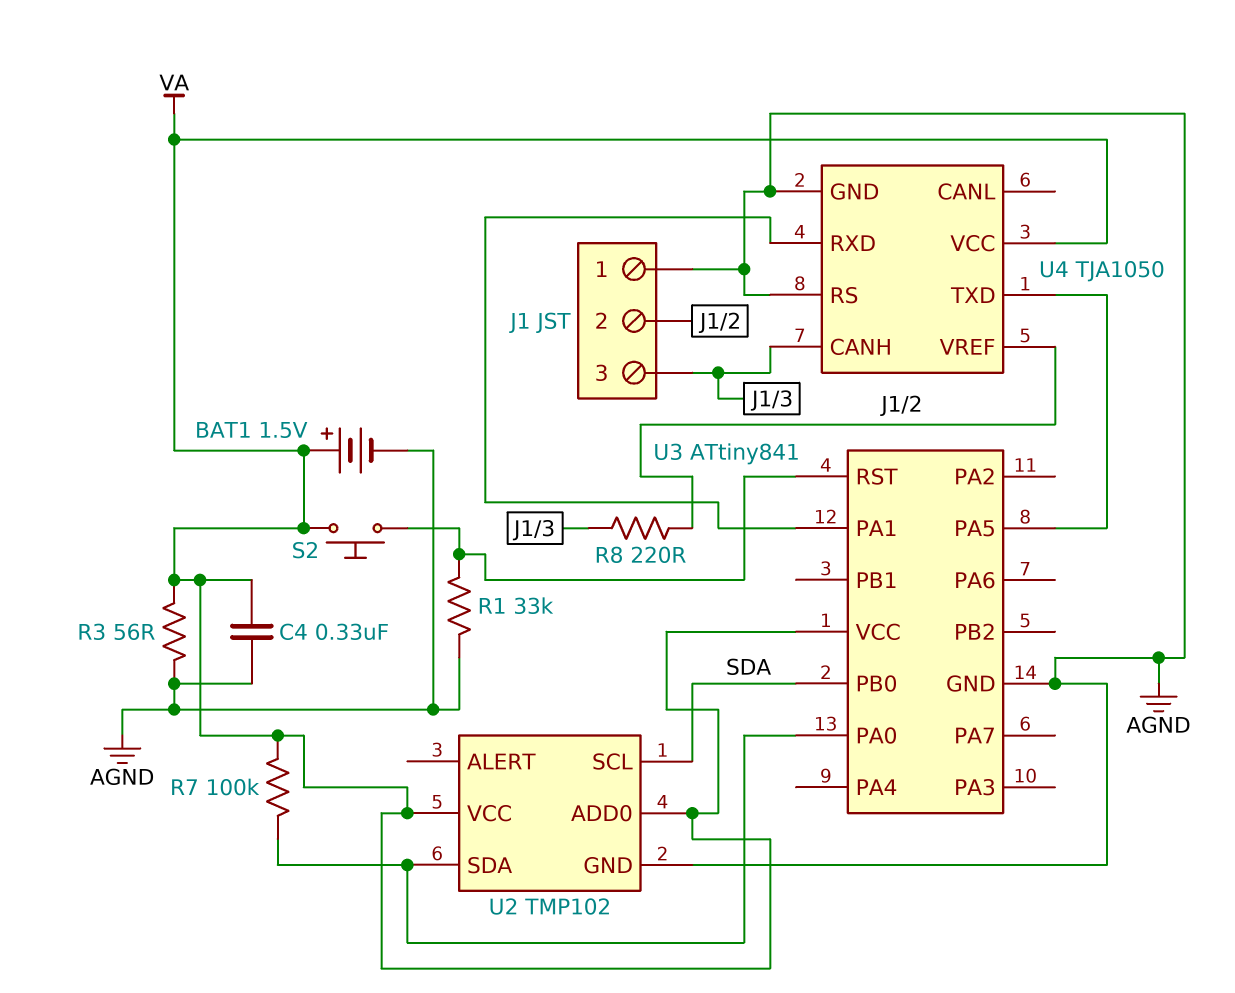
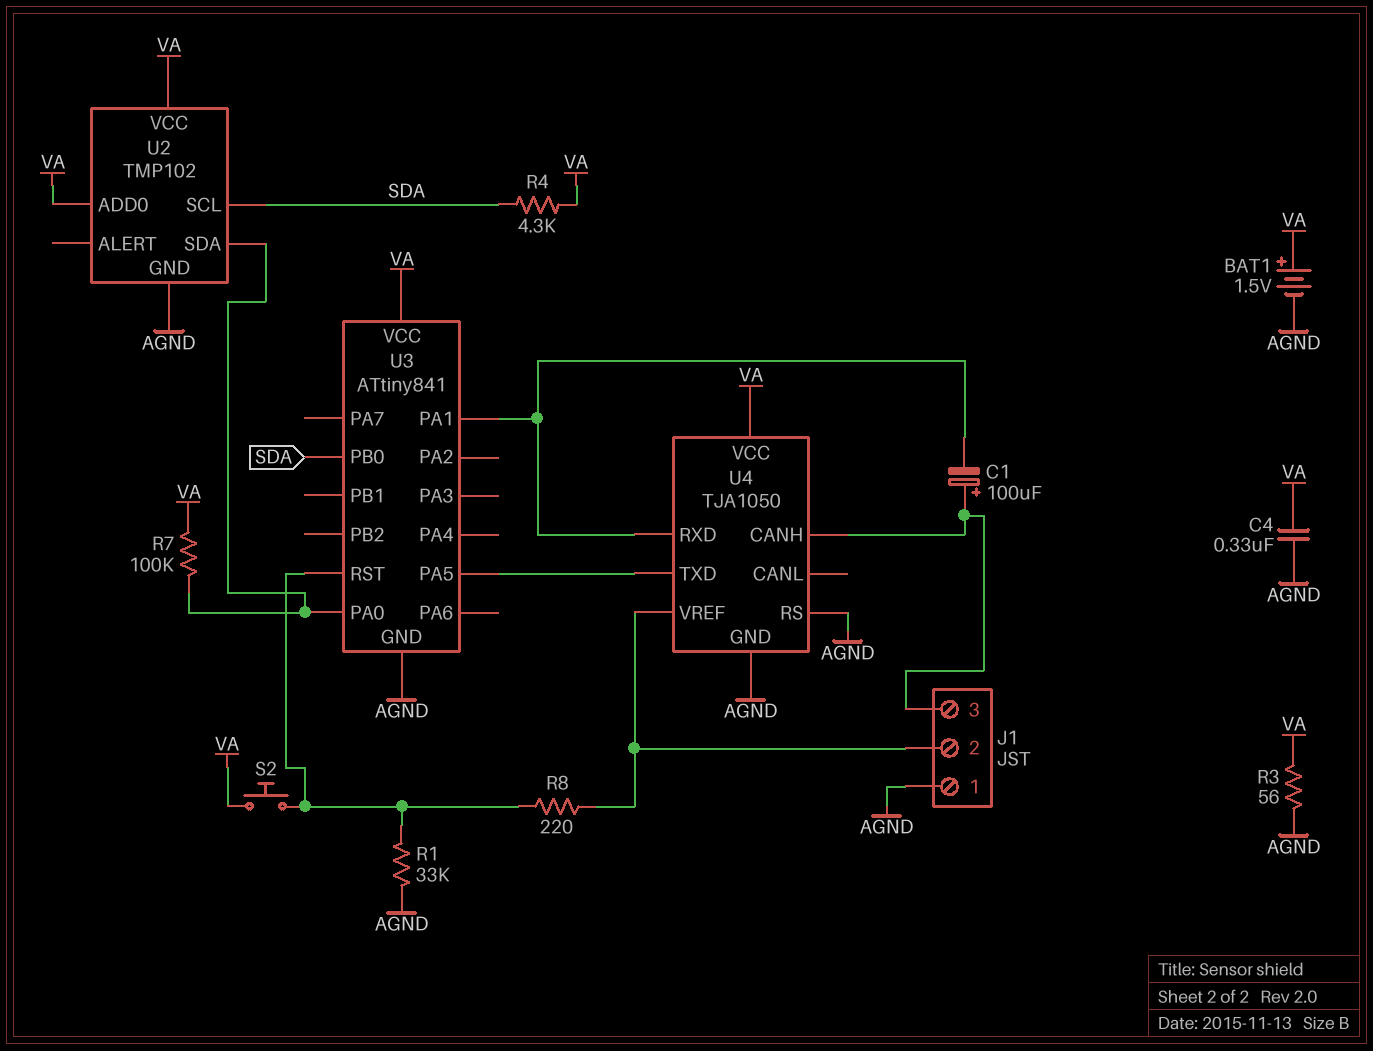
C1: none -> 100uF (plus J1/3, minus U3/PA1)
R4: none -> 4.3k (SDA, VA)
R8: 220 (J1/2, J1/3) -> 220 (J1/2, U3/RST)

